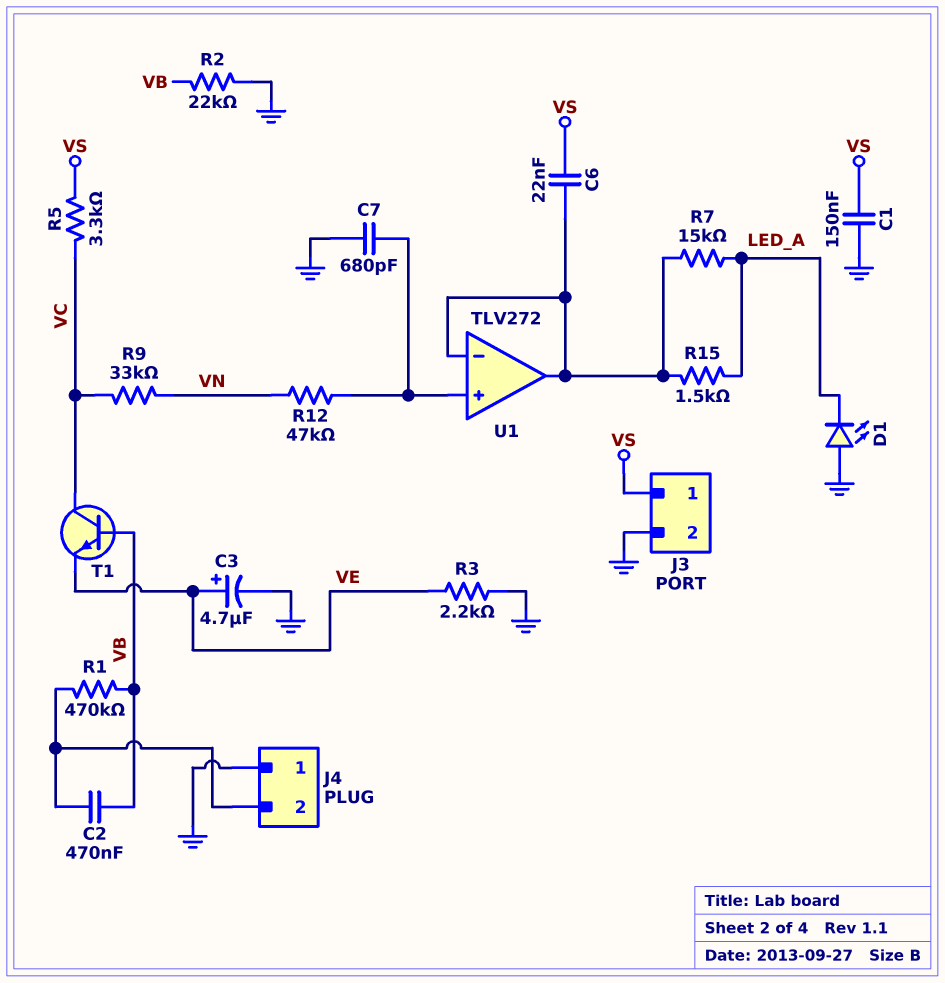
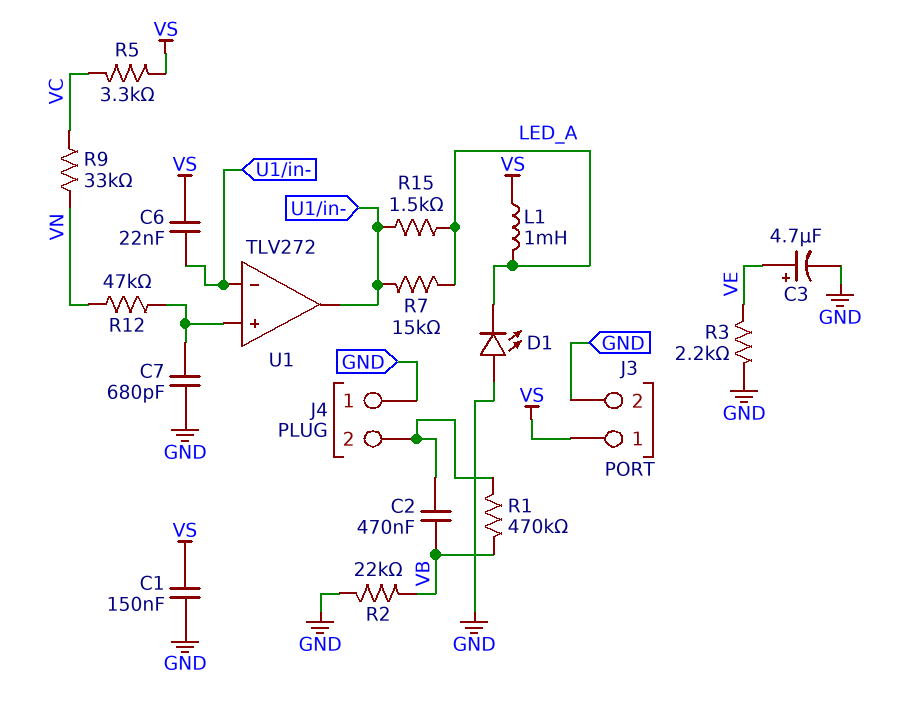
L1: none -> 1mH (LED_A, VS)
T1: NPN (B VB, C VC, E VE) -> none

